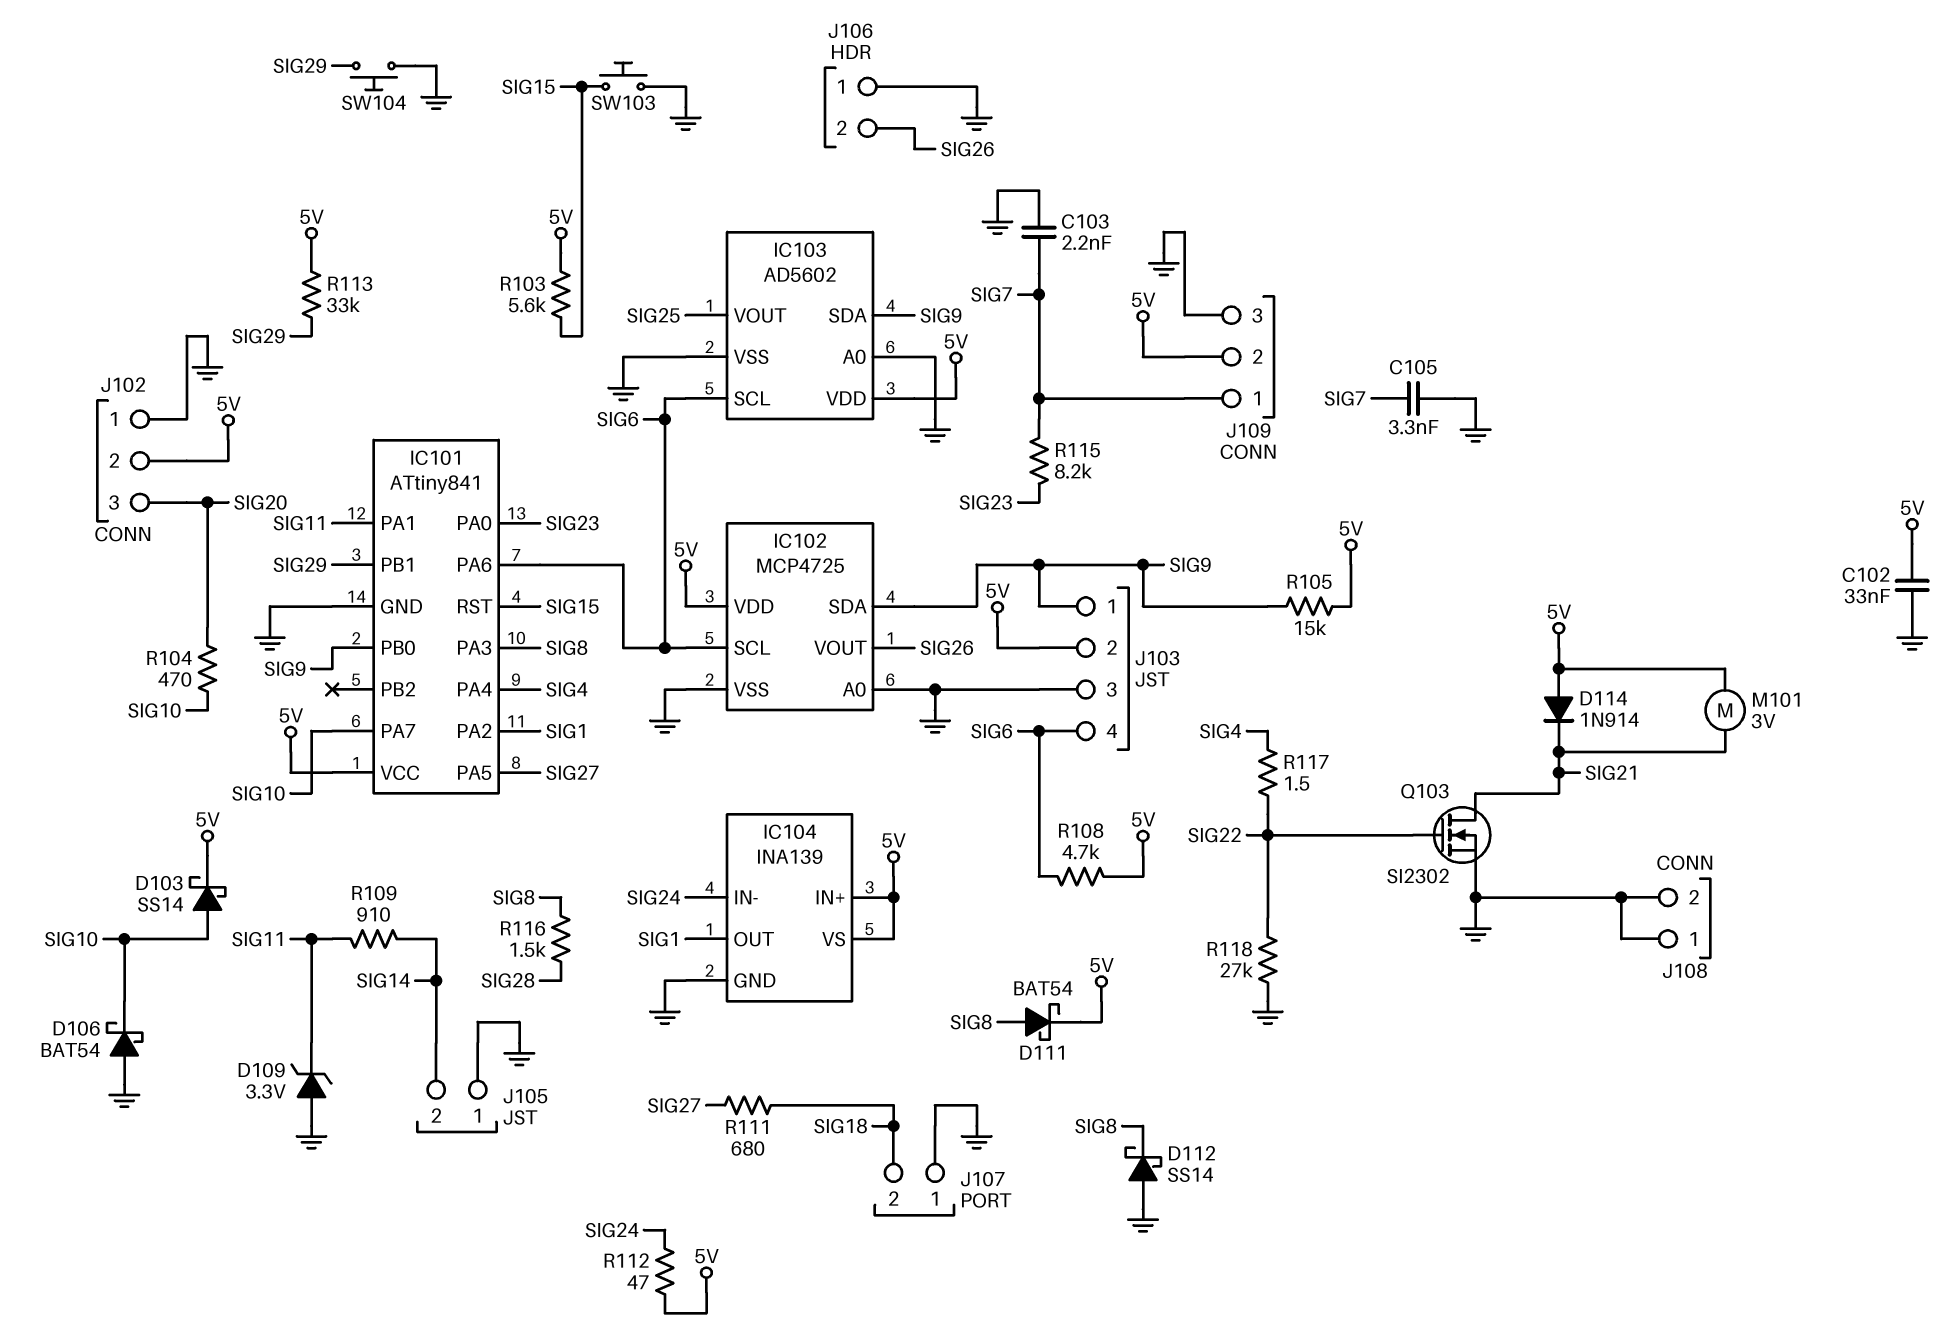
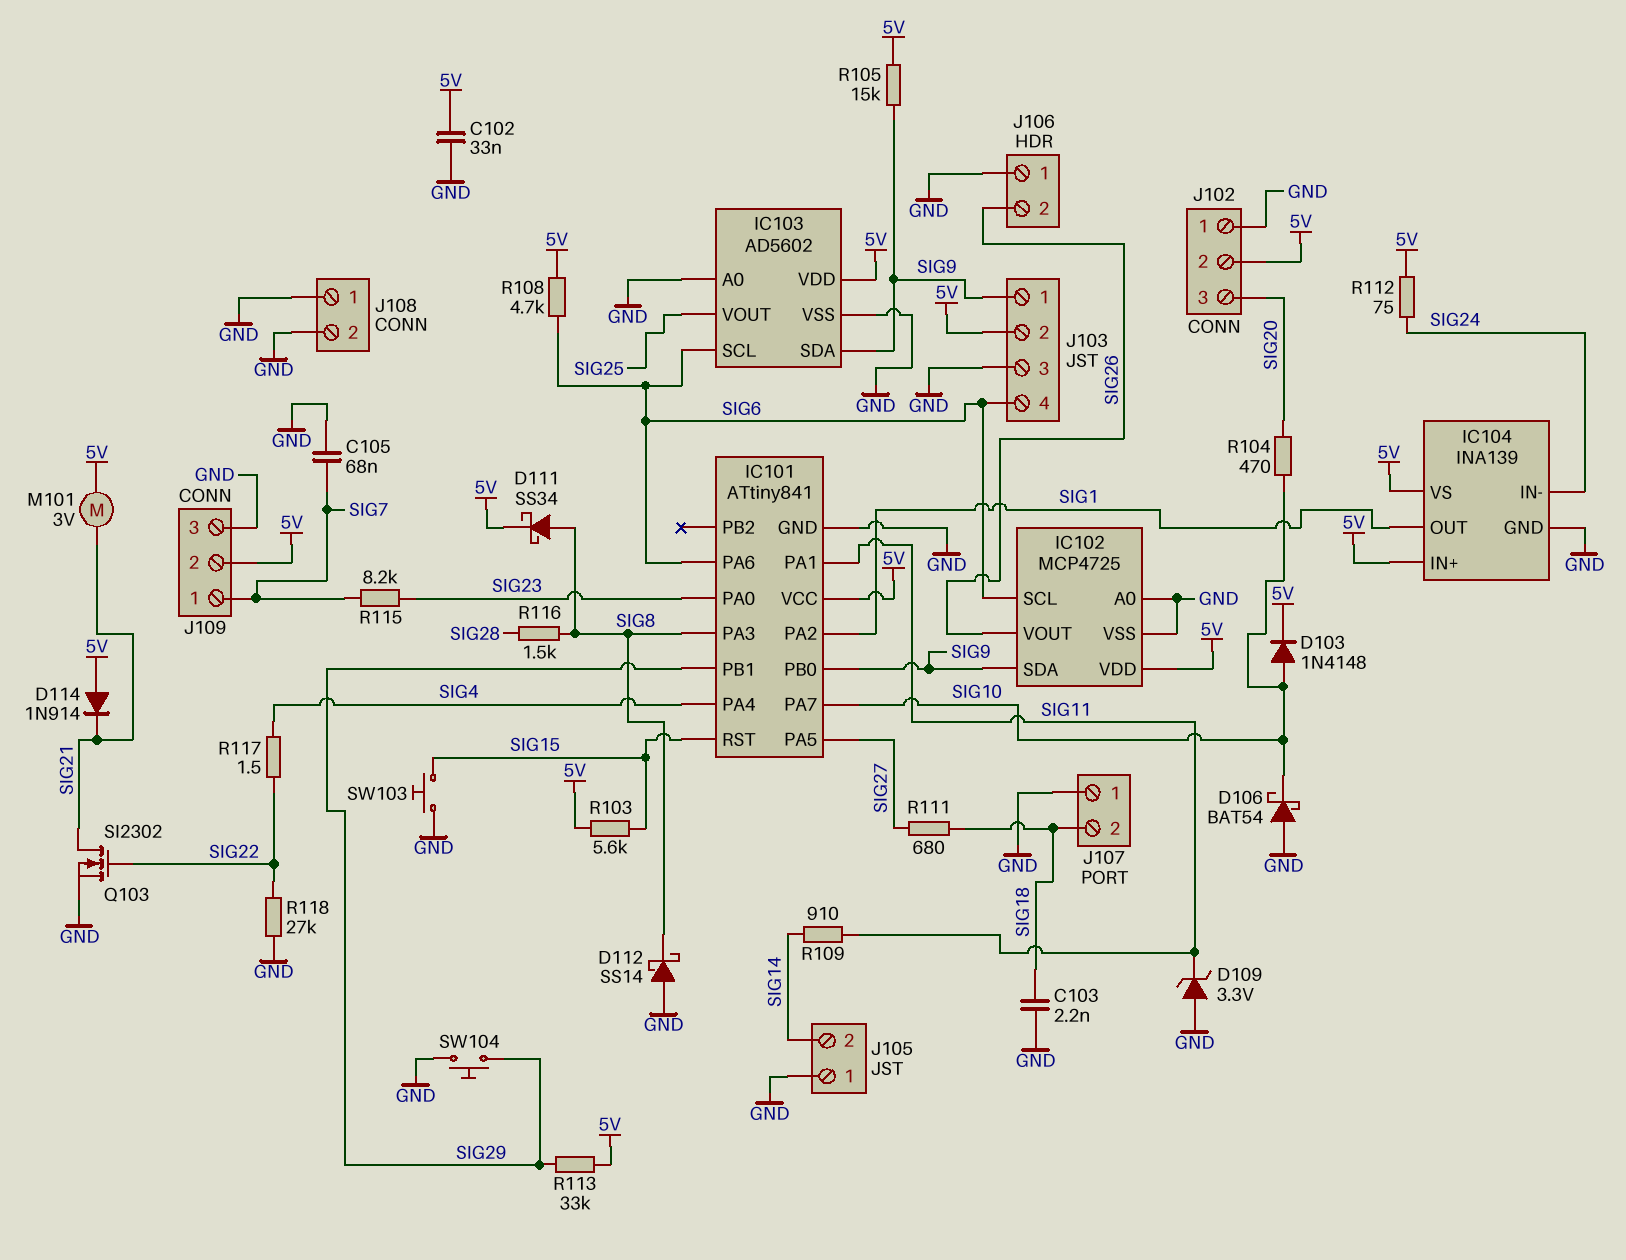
C103: 2.2nF (GND, SIG7) -> 2.2nF (GND, SIG18)
C105: 3.3nF (GND, SIG7) -> 68nF (GND, SIG7)
D103: schottky SS14 (A SIG10, K 5V) -> diode 1N4148 (A SIG10, K 5V)
D111: schottky BAT54 (A SIG8, K 5V) -> schottky SS34 (A SIG8, K 5V)
R112: 47 (5V, SIG24) -> 75 (5V, SIG24)

